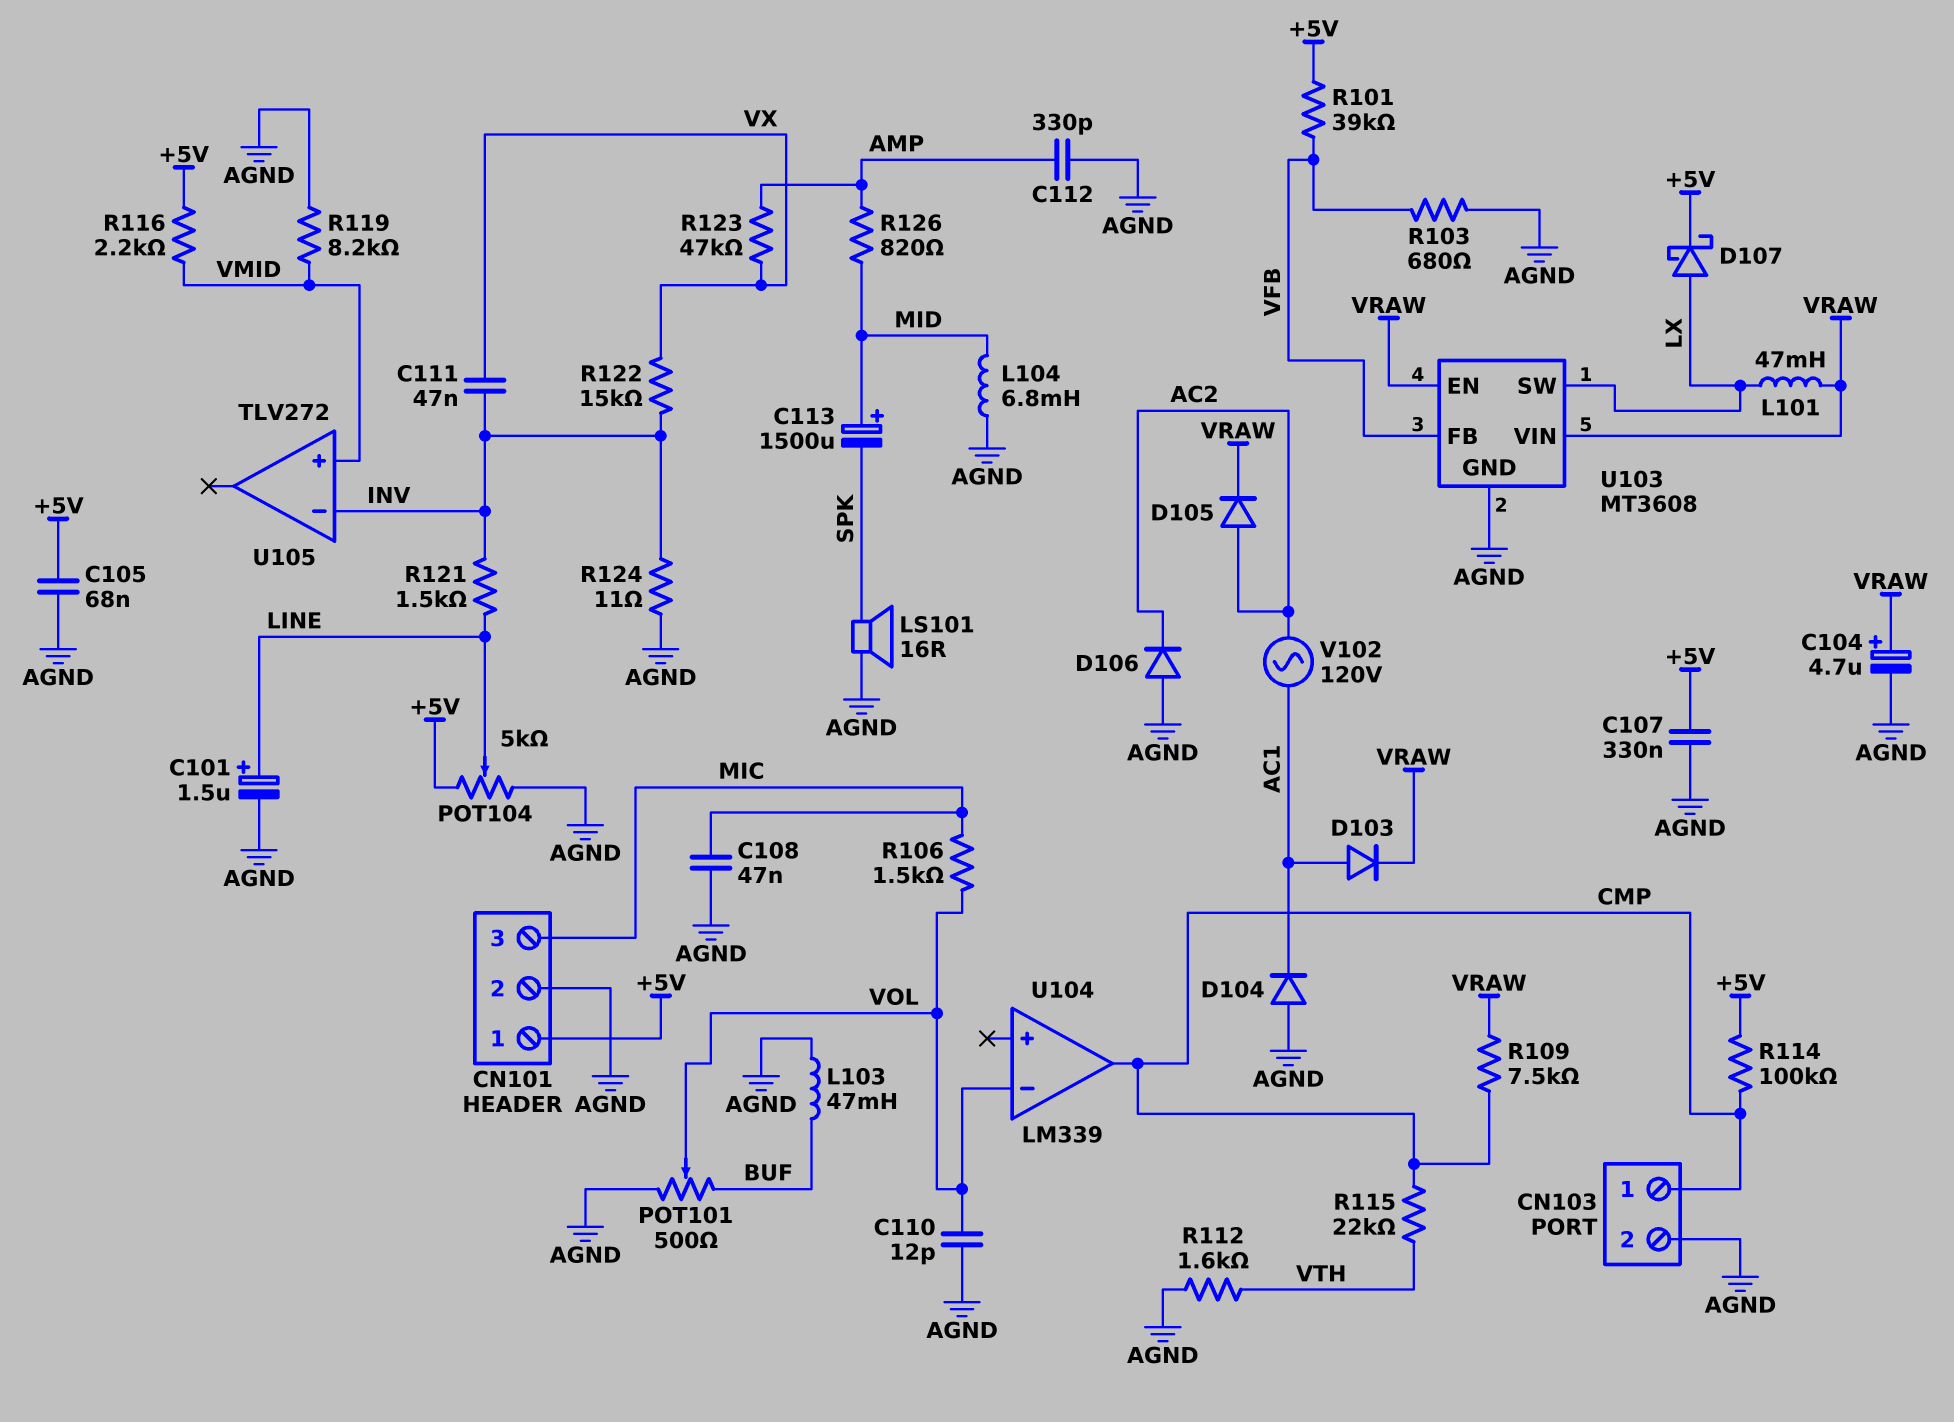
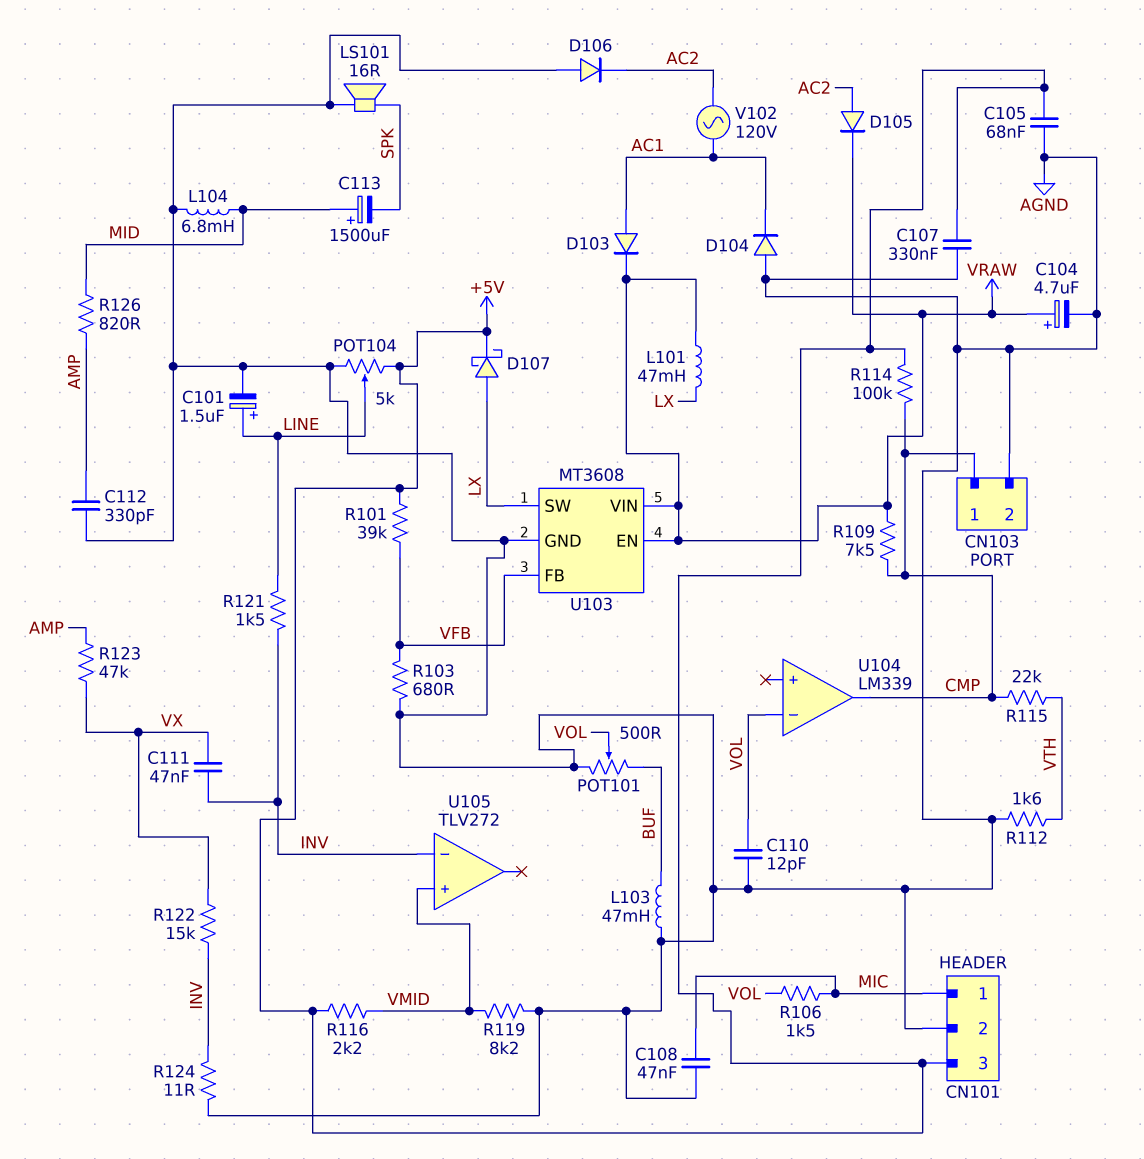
CN101 pin 1: +5V -> MIC
CN101 pin 3: MIC -> +5V

